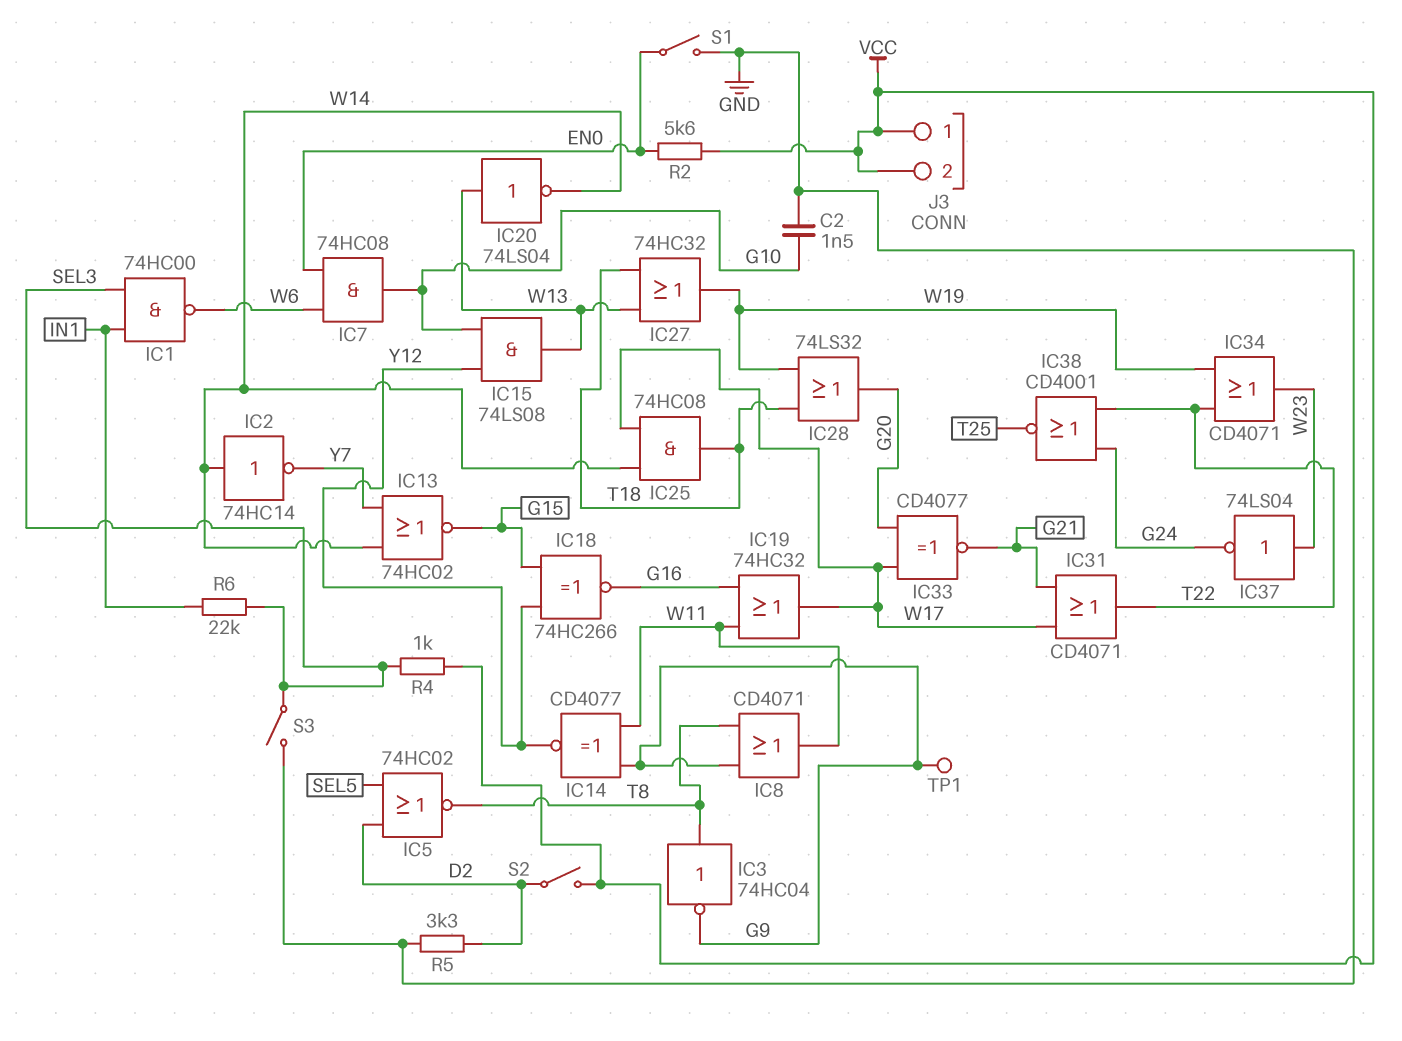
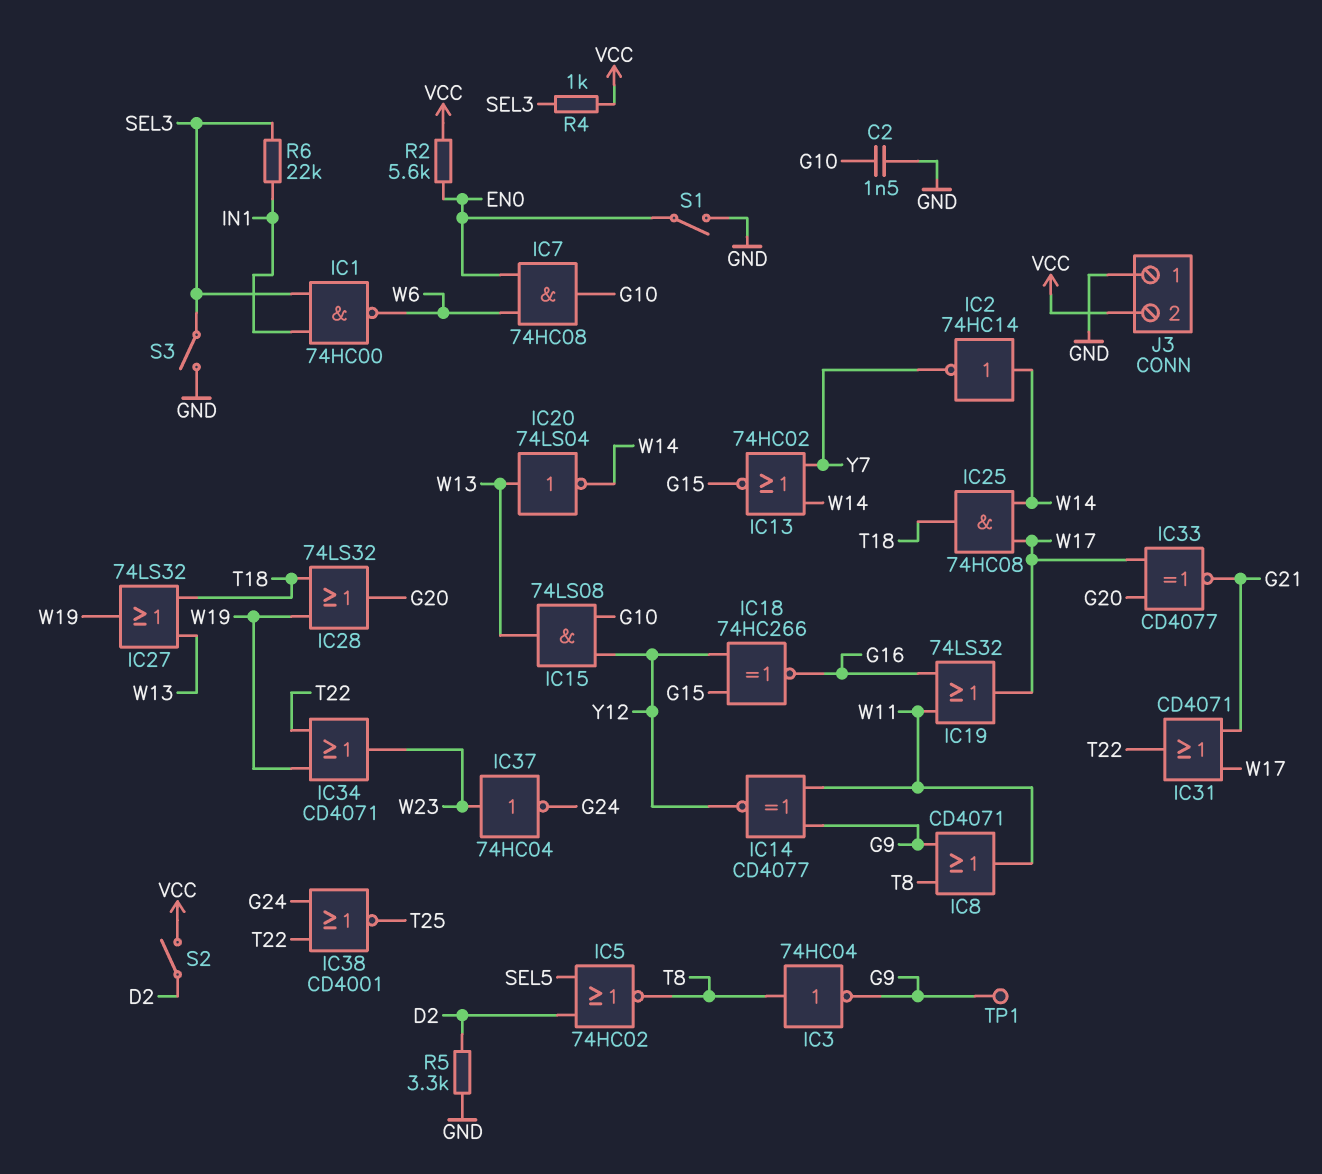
IC19: OR 74HC32 (in G16, in W11, out W17) -> OR 74LS32 (in G16, in W11, out W17)
IC27: OR 74HC32 (in T18, in W13, out W19) -> OR 74LS32 (in T18, in W13, out W19)
IC37: NOT 74LS04 (in W23, out G24) -> NOT 74HC04 (in W23, out G24)
J3 pin 1: VCC -> GND

